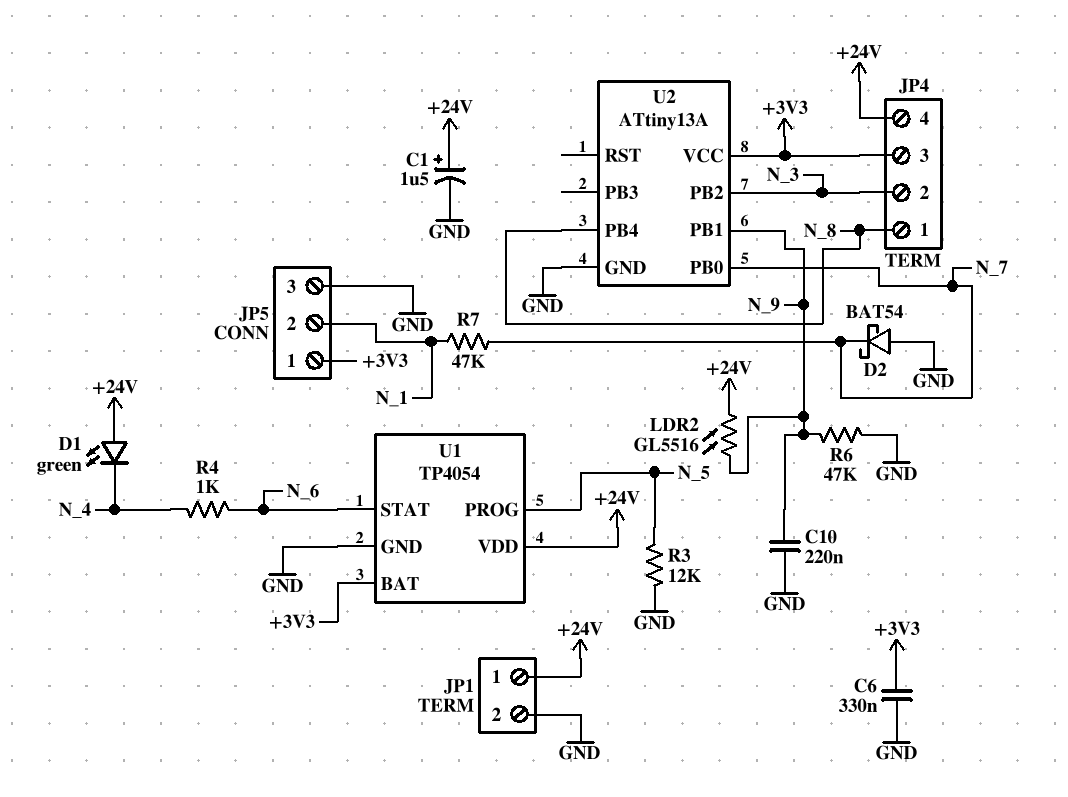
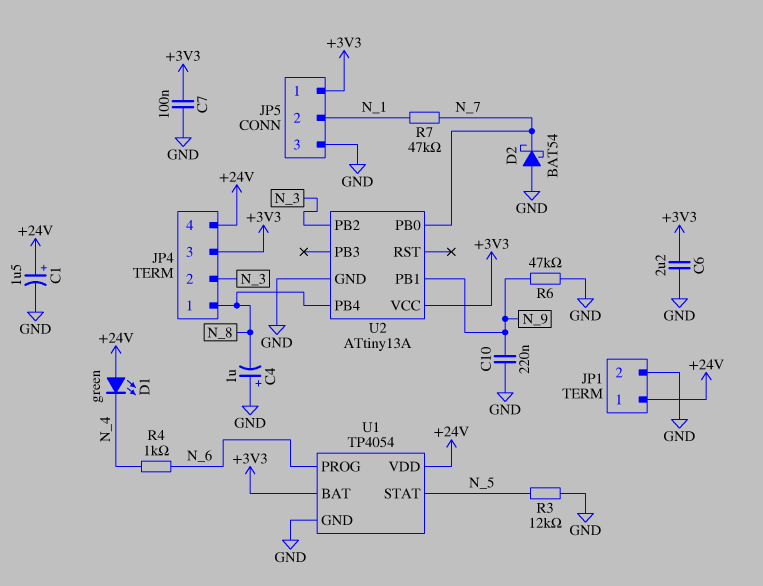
C4: none -> 1uF (plus GND, minus N_8)
C6: 330nF (+3V3, GND) -> 2.2uF (+3V3, GND)
C7: none -> 100nF (+3V3, GND)
LDR2: GL5516 (+24V, N_9) -> none
U1 pin PROG: N_5 -> N_6
U1 pin STAT: N_6 -> N_5

